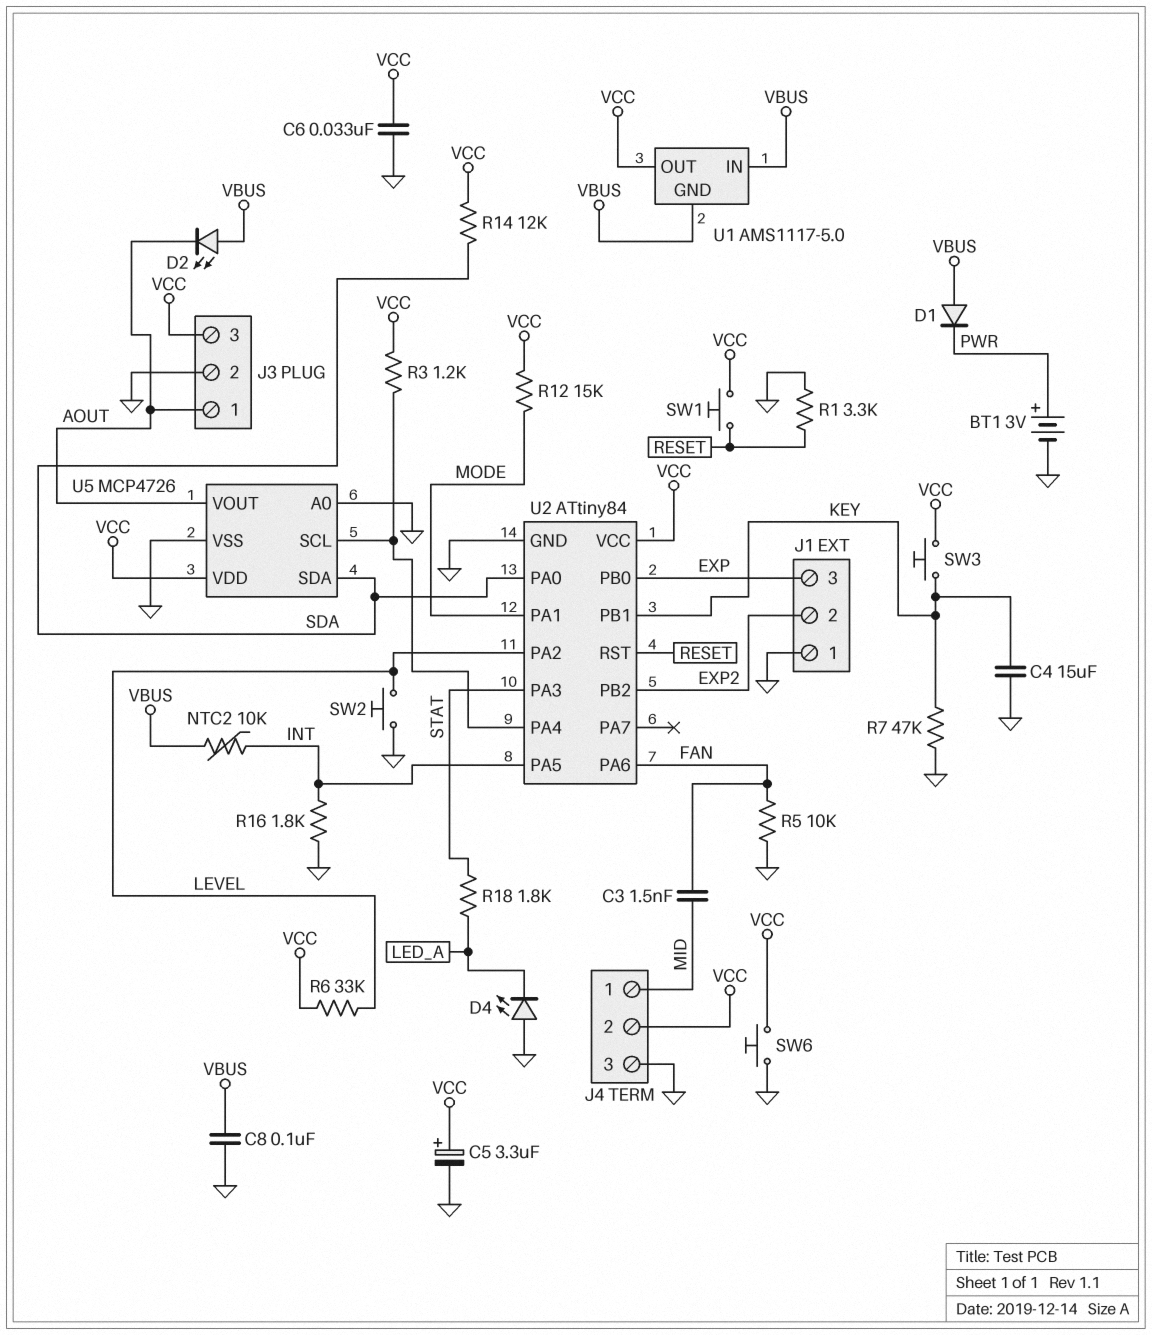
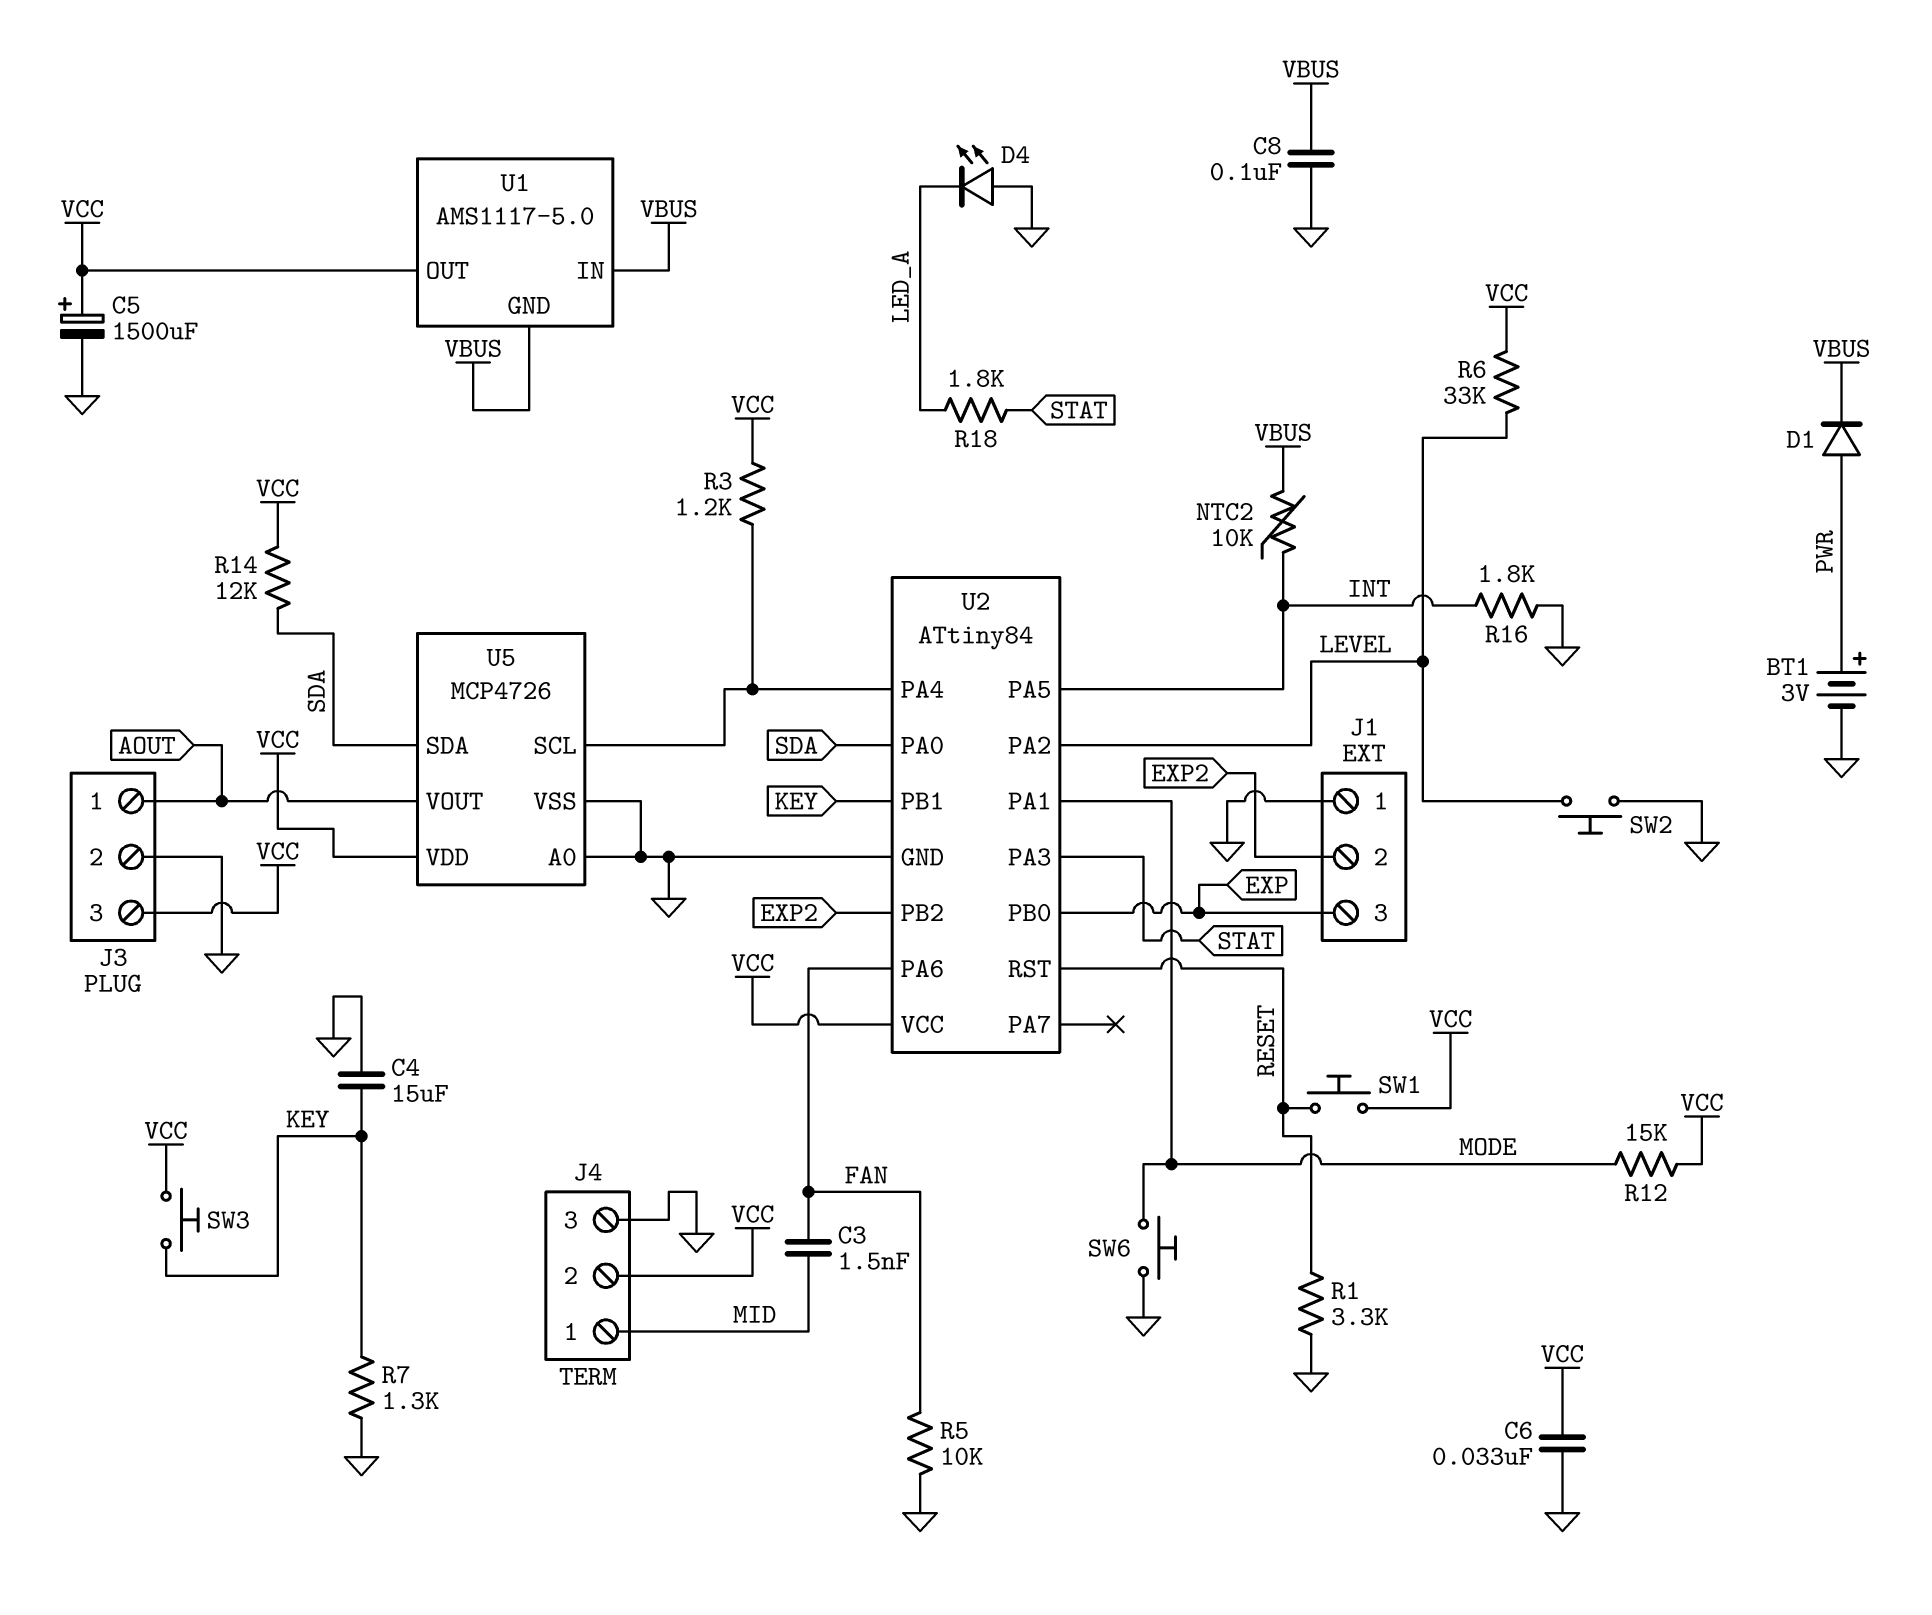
C5: 3.3uF (plus VCC, minus GND) -> 1500uF (plus VCC, minus GND)
D1: diode (A VBUS, K PWR) -> diode (A PWR, K VBUS)
D2: LED (A VBUS, K AOUT) -> none
R7: 47k (GND, KEY) -> 1.3k (GND, KEY)
SW6: button (GND, VCC) -> button (GND, MODE)

